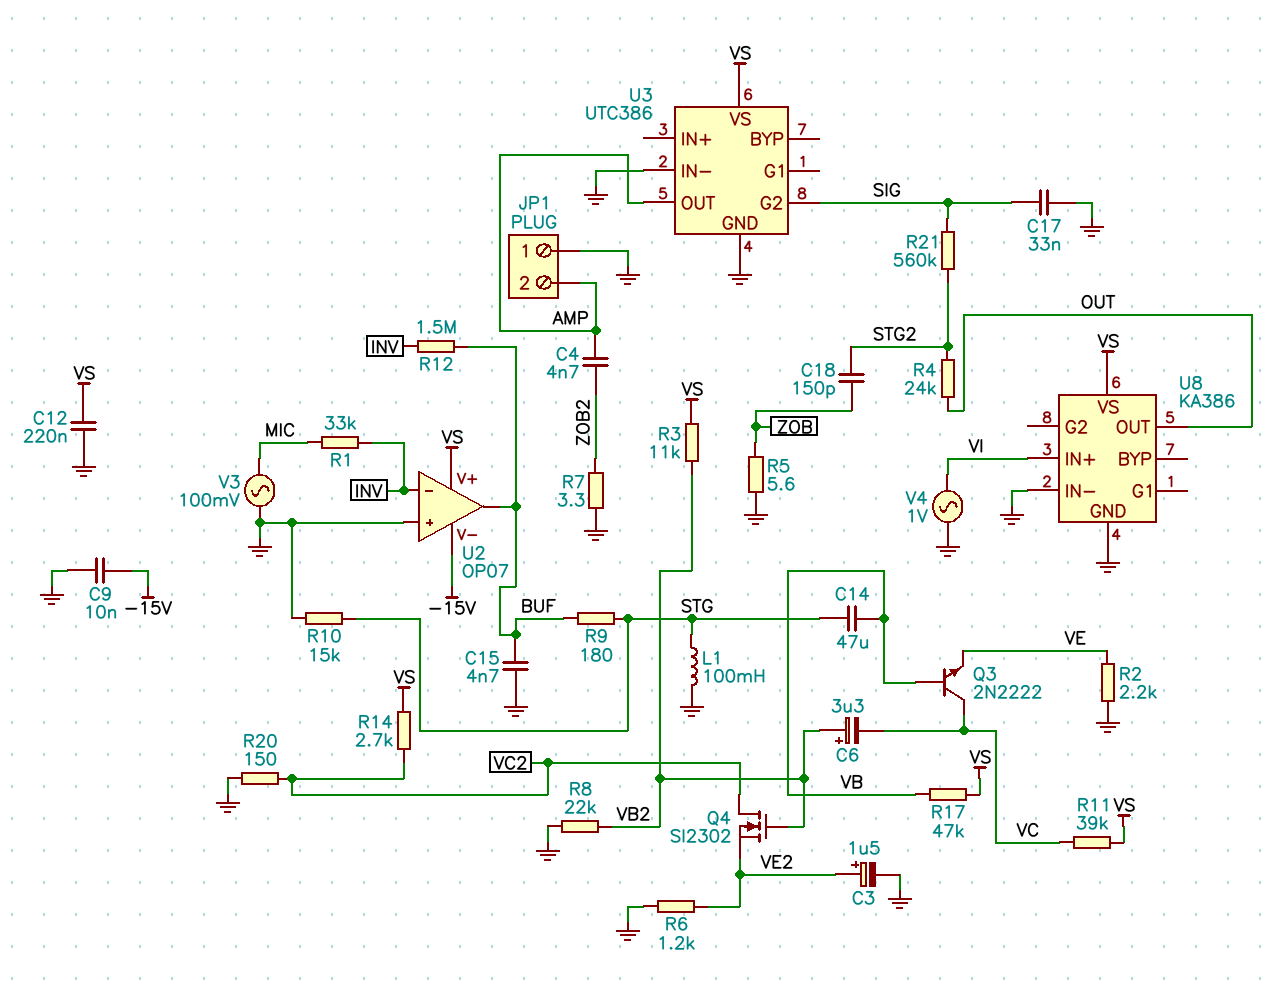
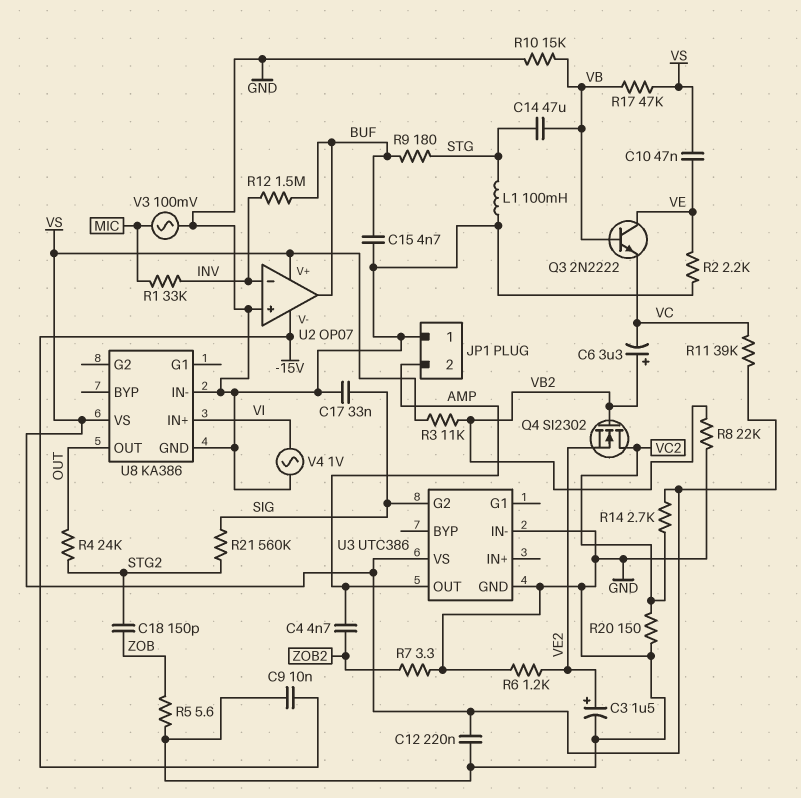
C10: none -> 47nF (VE, VS)
Q3: NPN 2N2222 (B VB, C VC, E VE) -> NPN 2N2222 (B VB, C VE, E VC)
R10: 15k (GND, STG) -> 15k (GND, VB)

